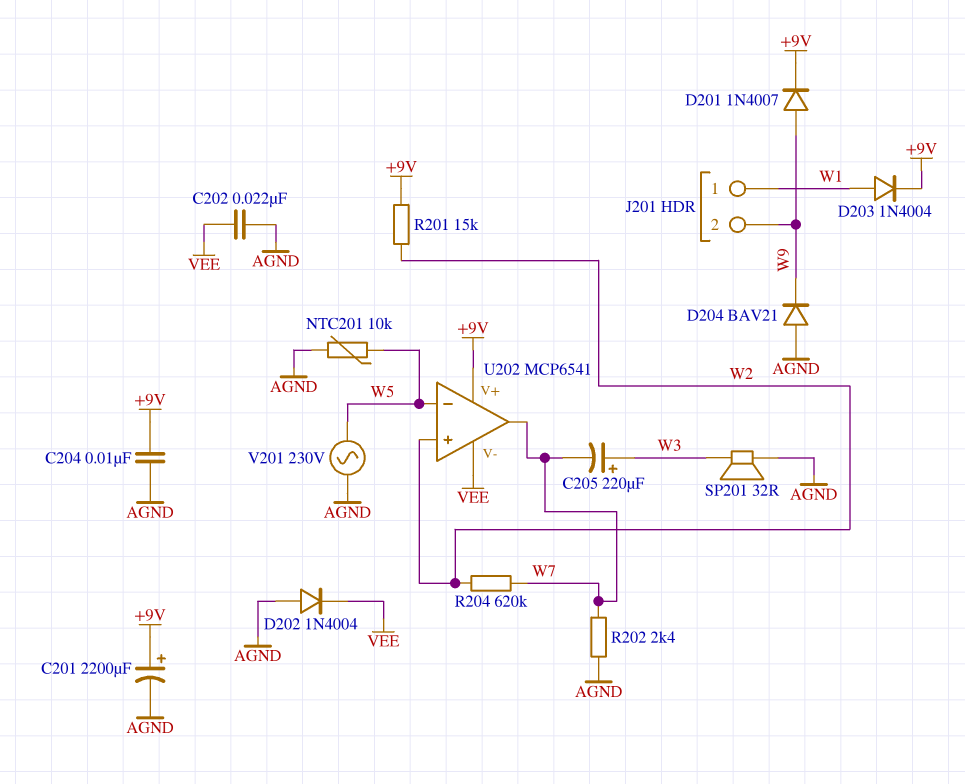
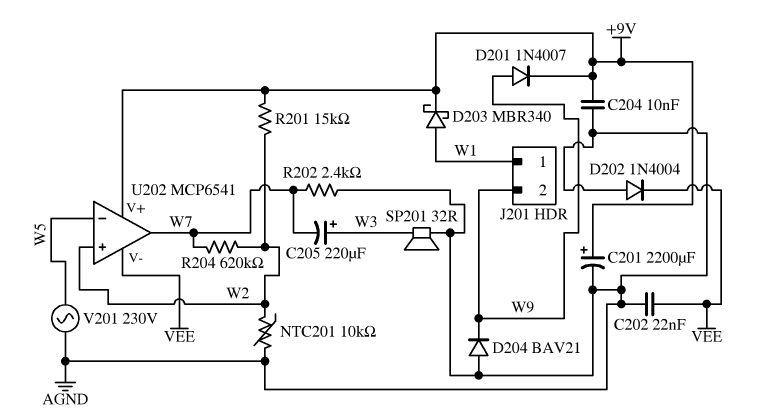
D203: diode 1N4004 (A W1, K +9V) -> schottky MBR340 (A W1, K +9V)
NTC201: 10k (AGND, W5) -> 10k (AGND, W2)

